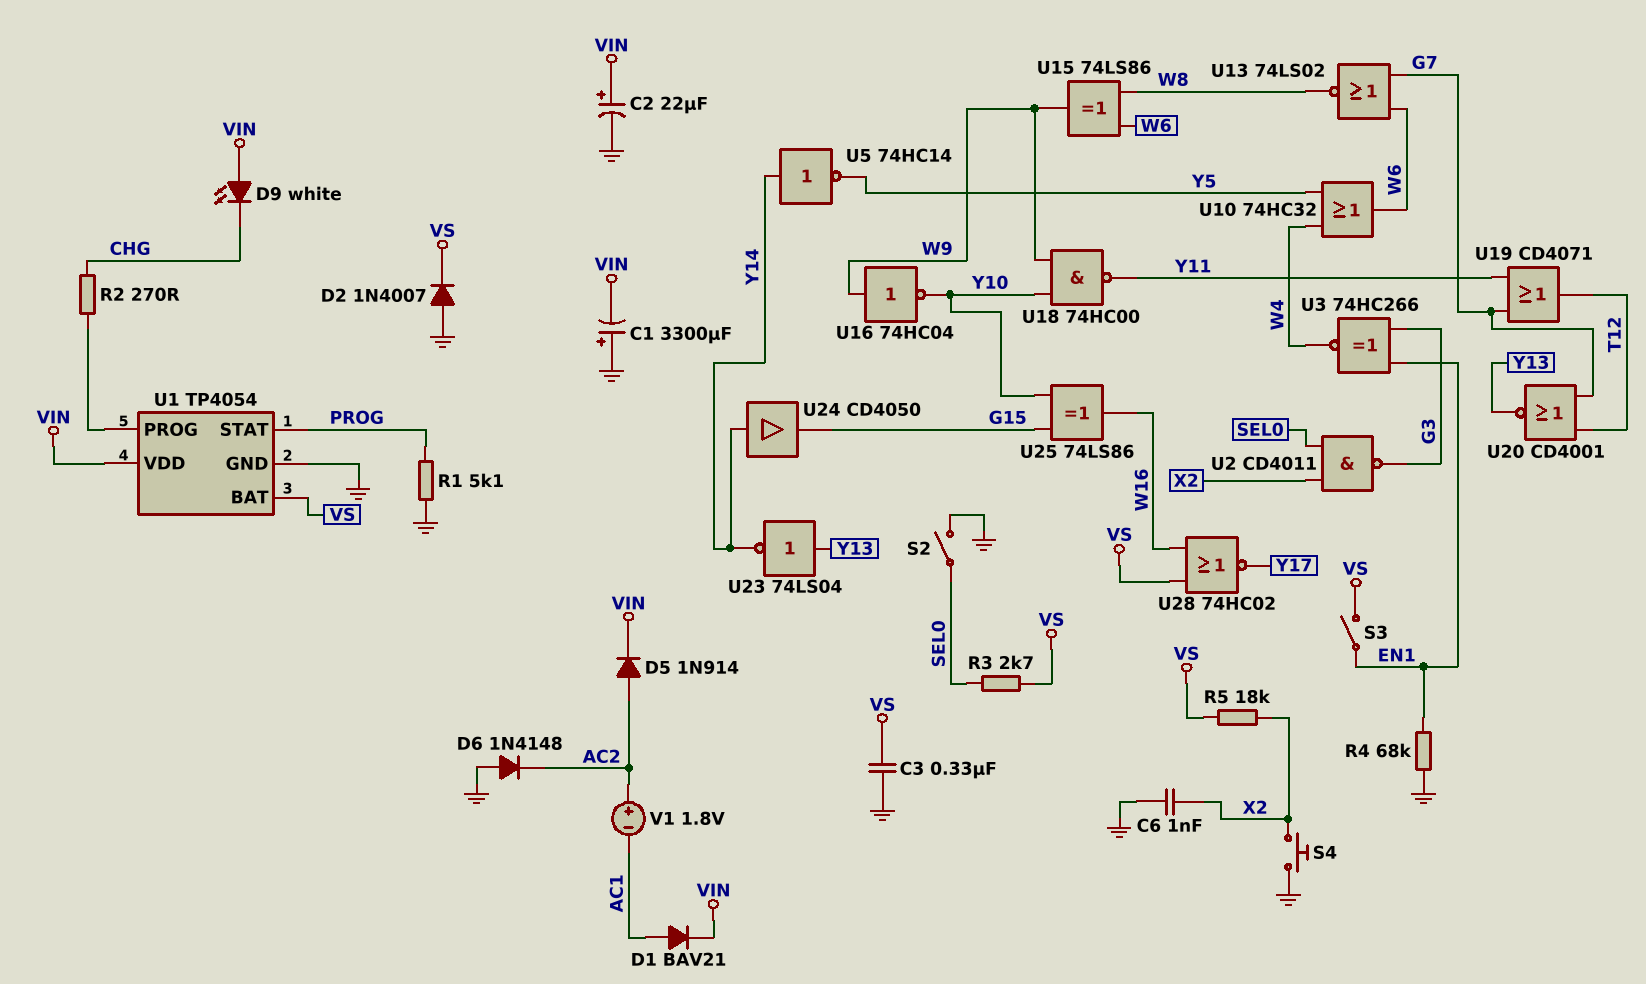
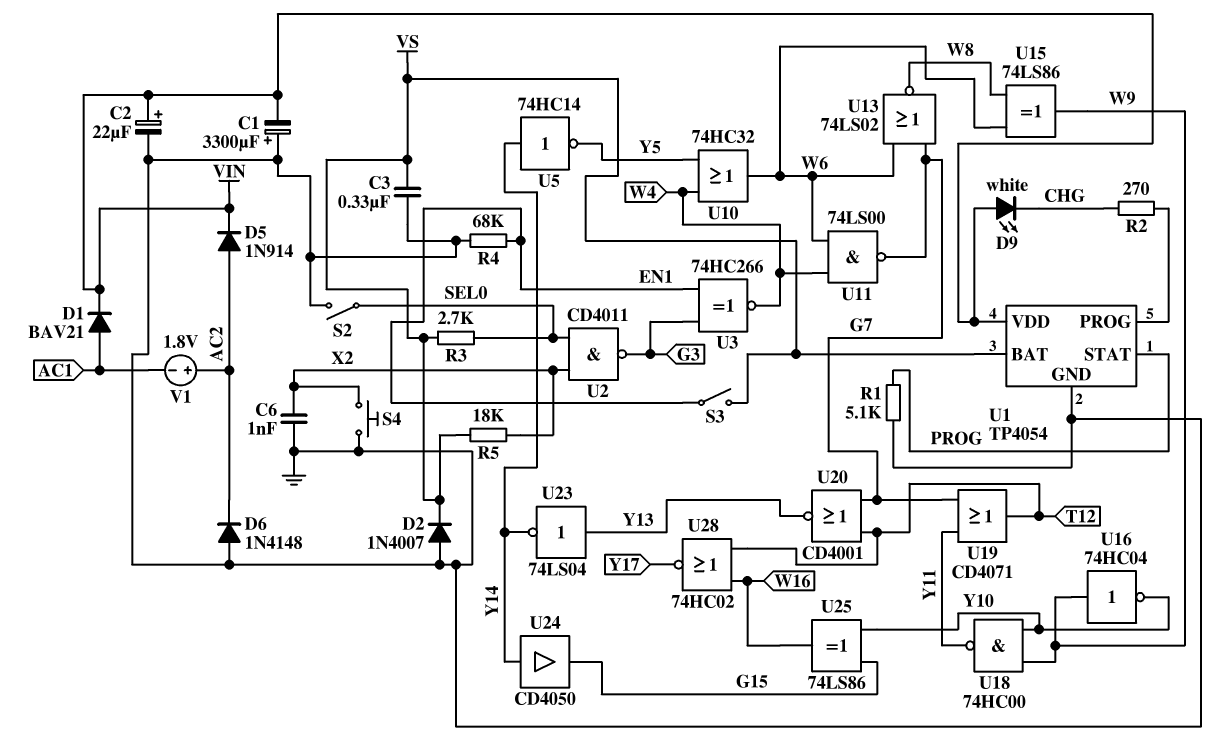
U11: none -> NAND 74LS00 (in W4, in W6, out G7)
U28: NOR 74HC02 (in VS, in W16, out Y17) -> NOR 74HC02 (in T12, in W16, out Y17)

